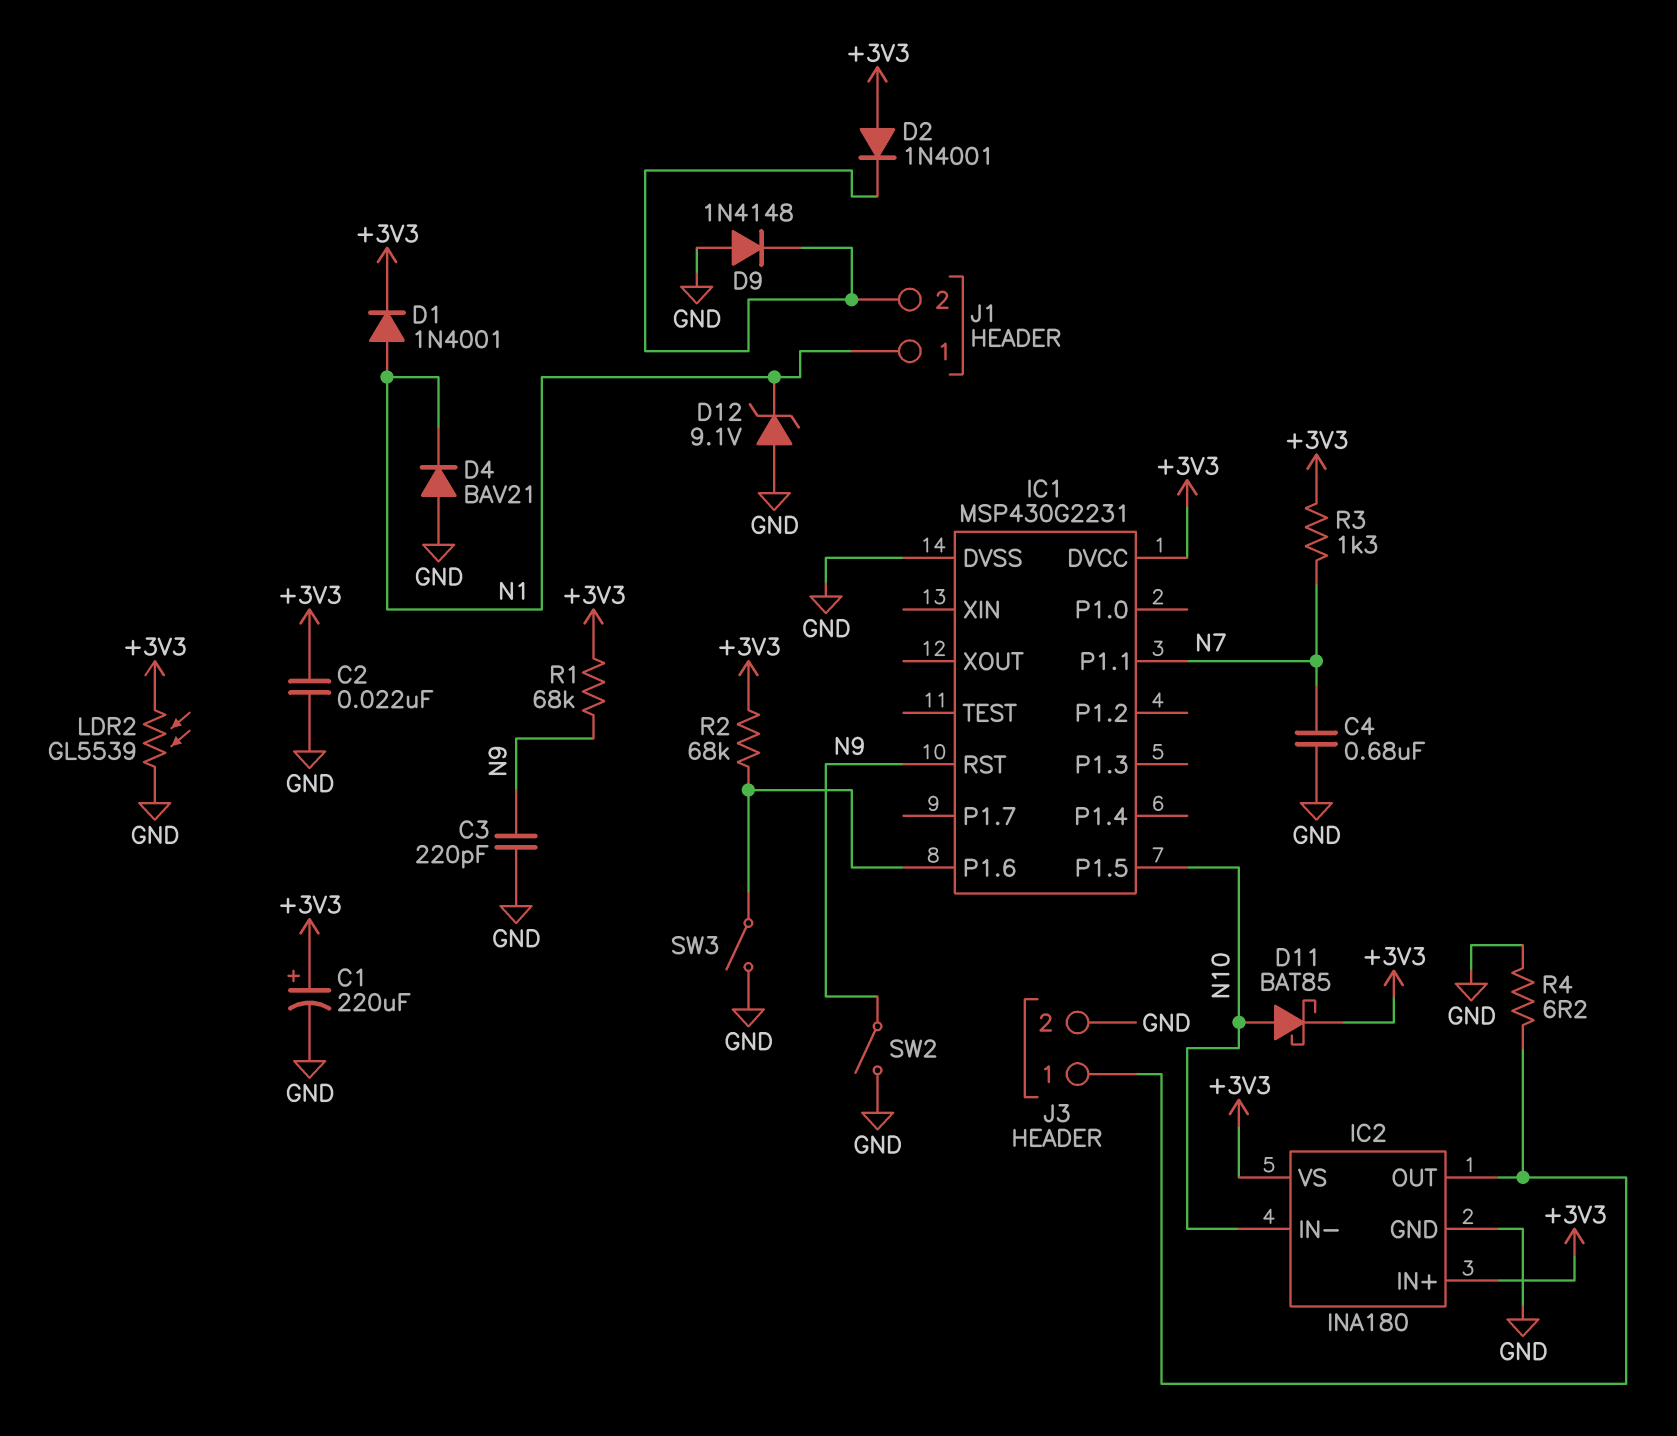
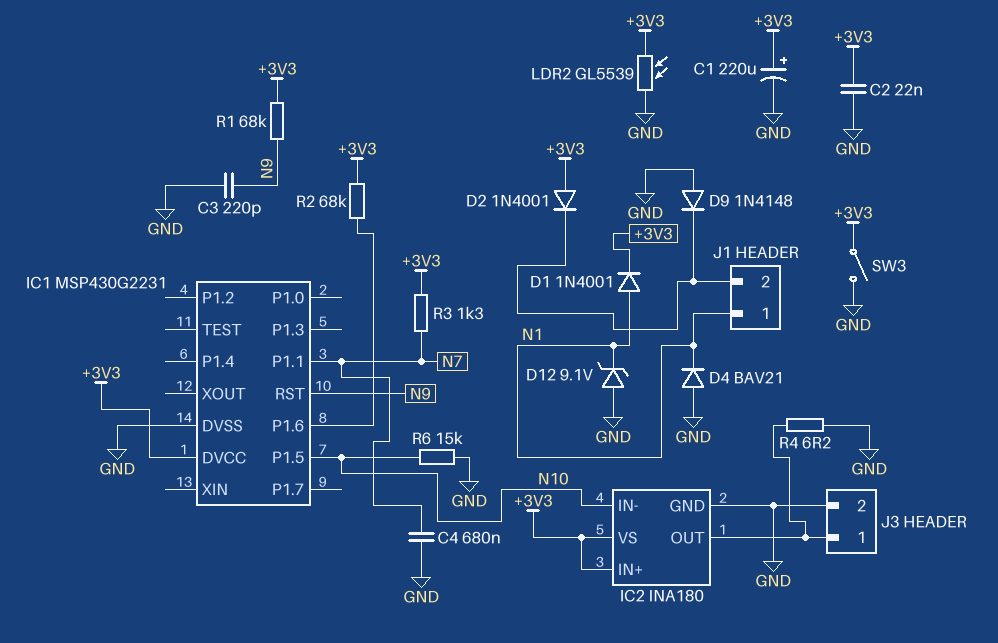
D11: schottky BAT85 (A N10, K +3V3) -> none
R6: none -> 15k (GND, N10)
SW2: switch (GND, N9) -> none
SW3: switch (GND, IC1/P1.6) -> switch (+3V3, GND)

